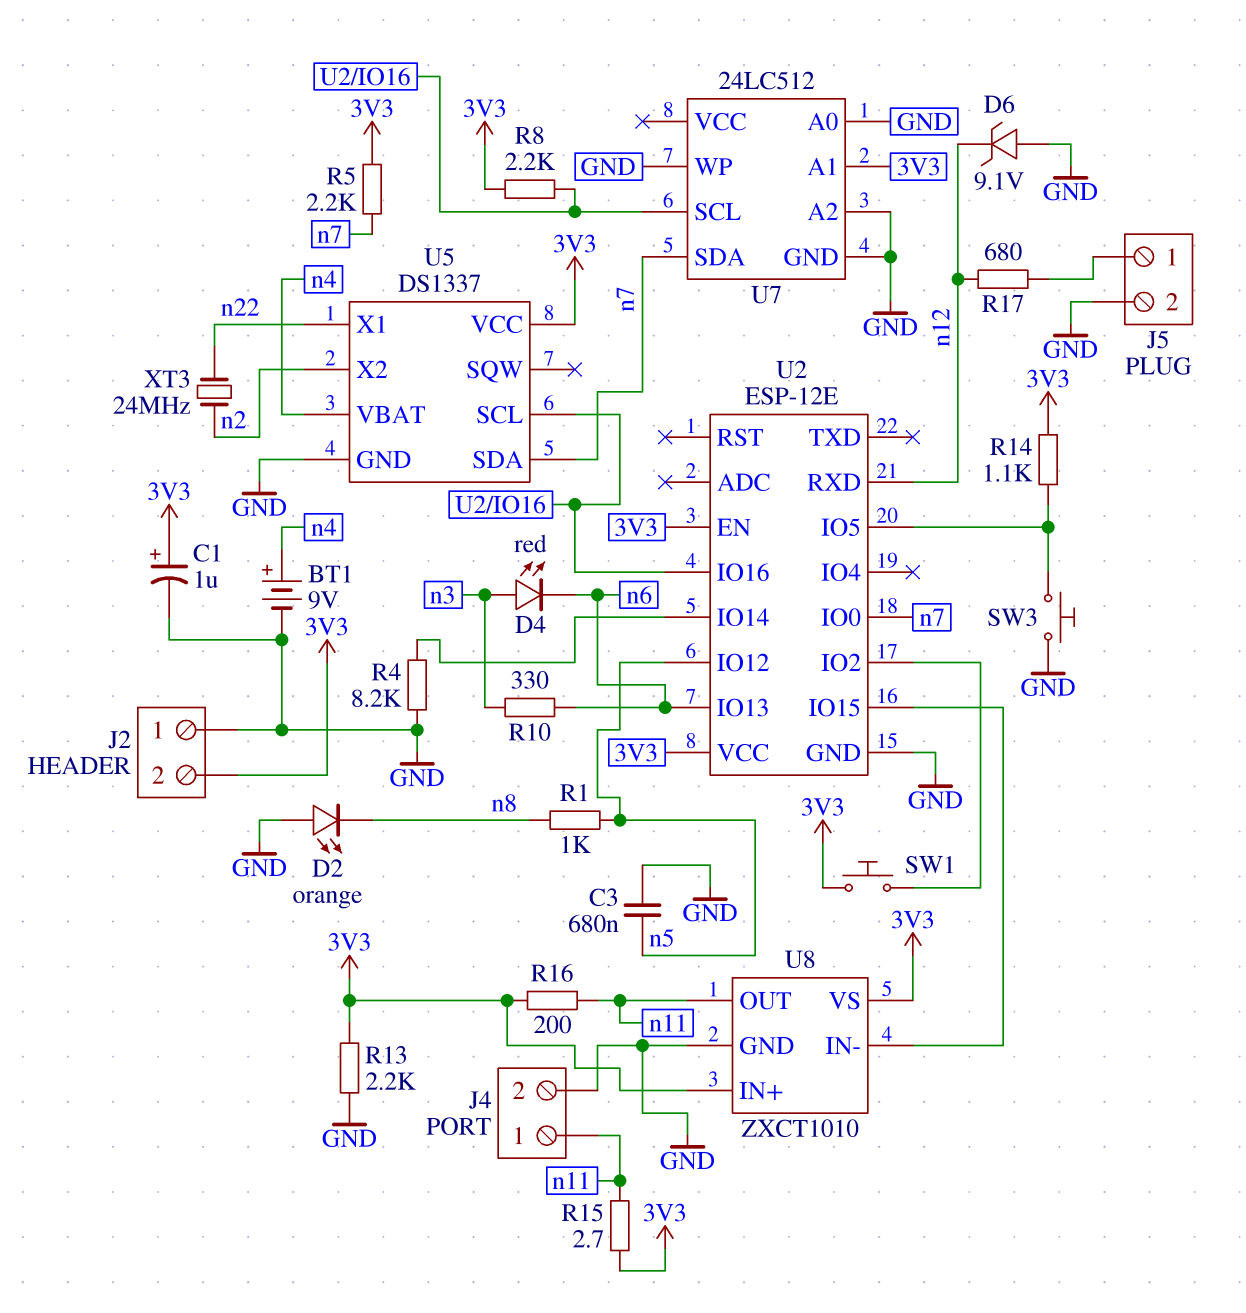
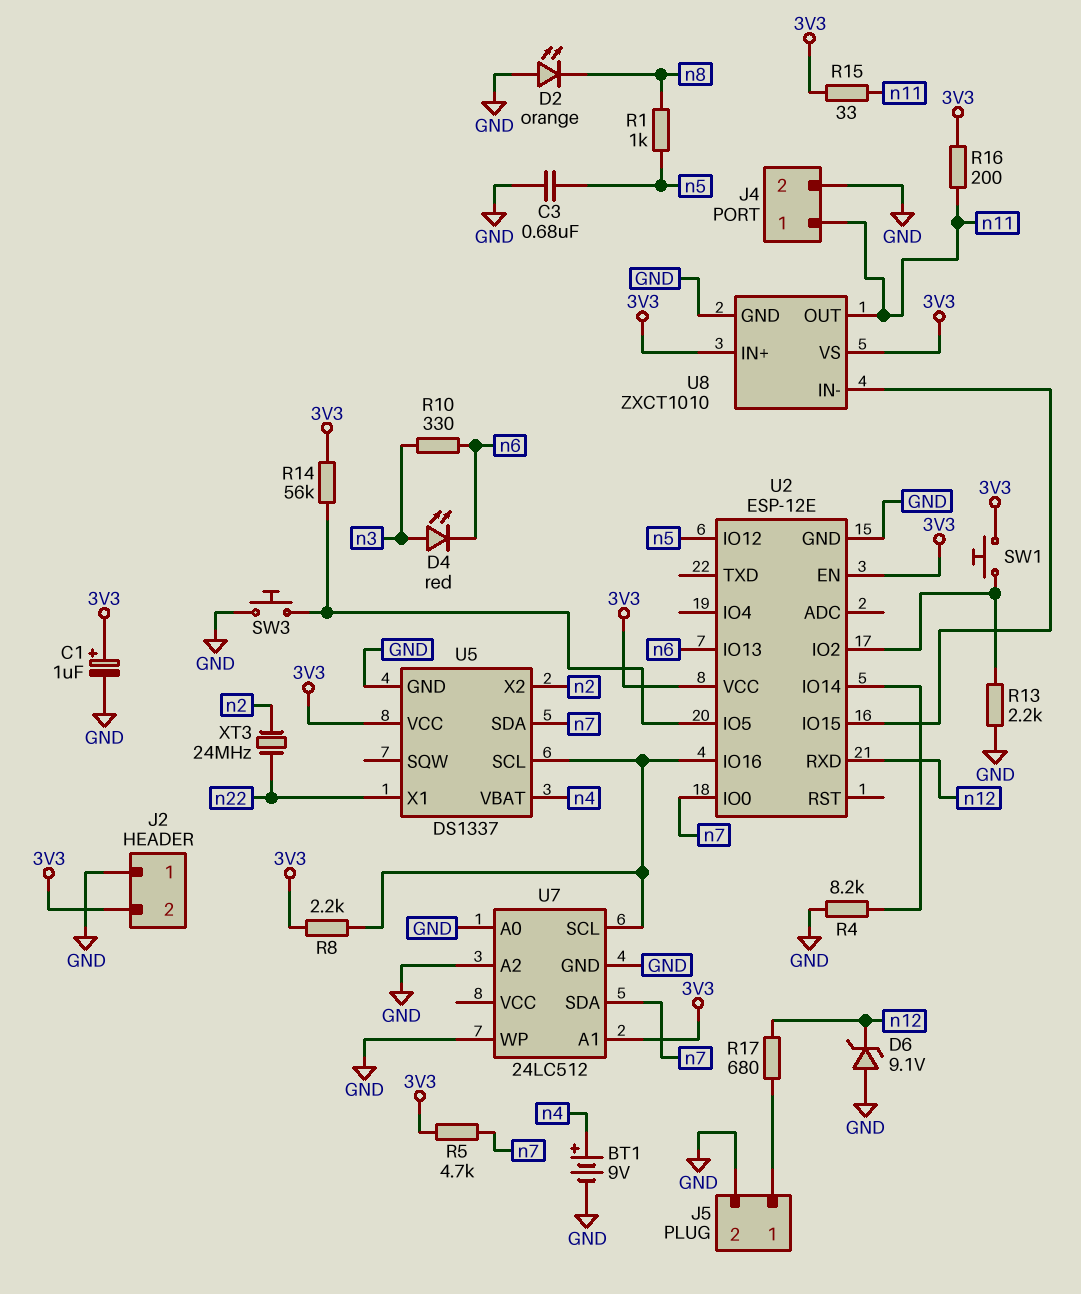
R5: 2.2k (3V3, n7) -> 4.7k (3V3, n7)
R13: 2.2k (3V3, GND) -> 2.2k (GND, U2/IO2)
R14: 1.1k (3V3, U2/IO5) -> 56k (3V3, U2/IO5)
R15: 2.7 (3V3, n11) -> 33 (3V3, n11)

